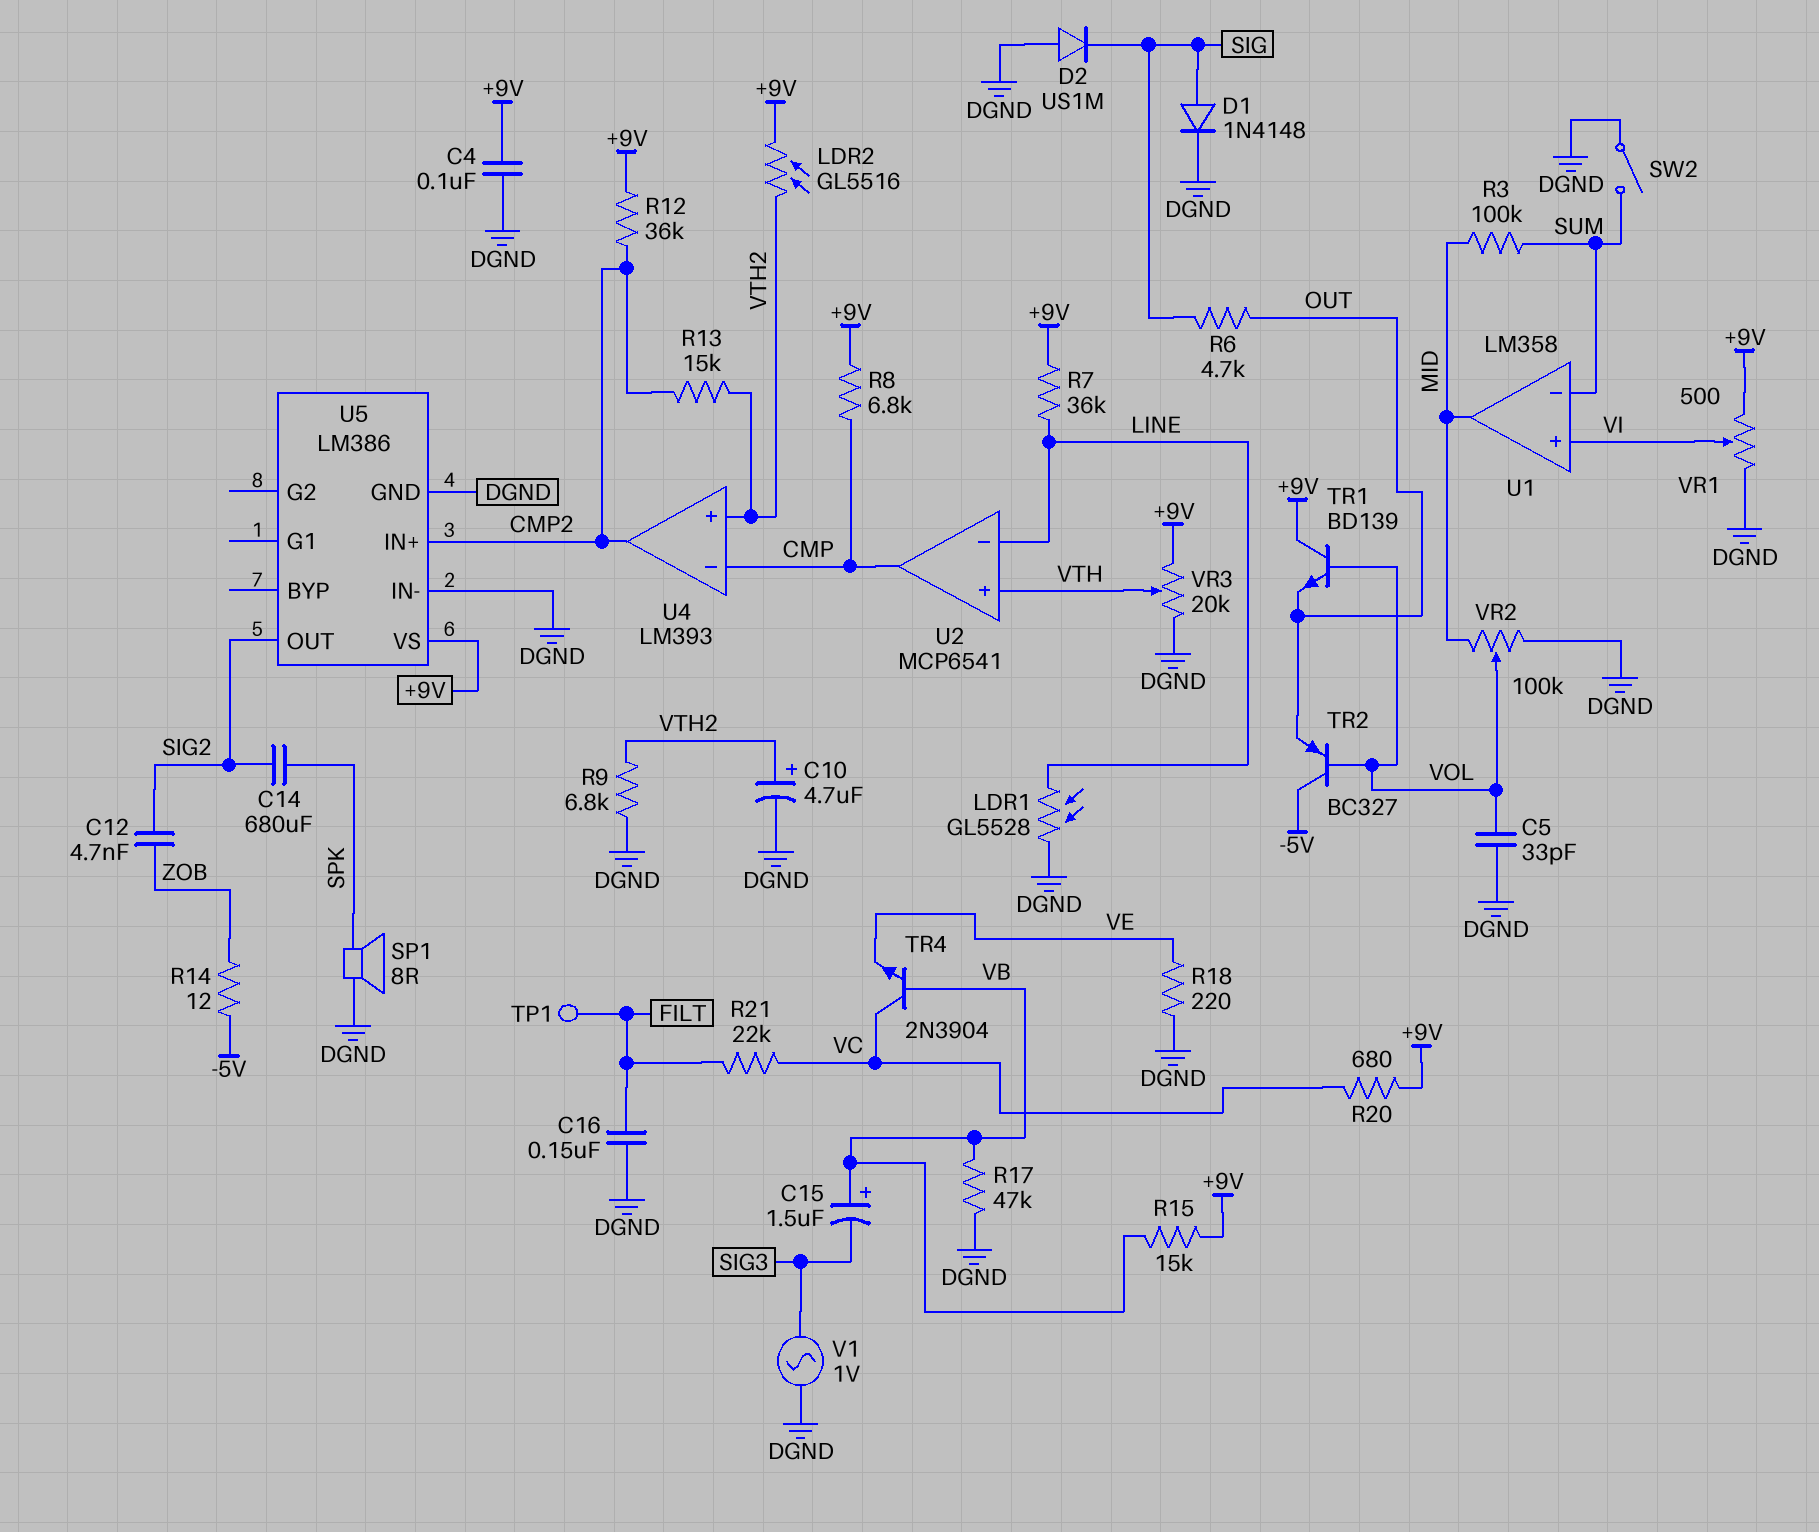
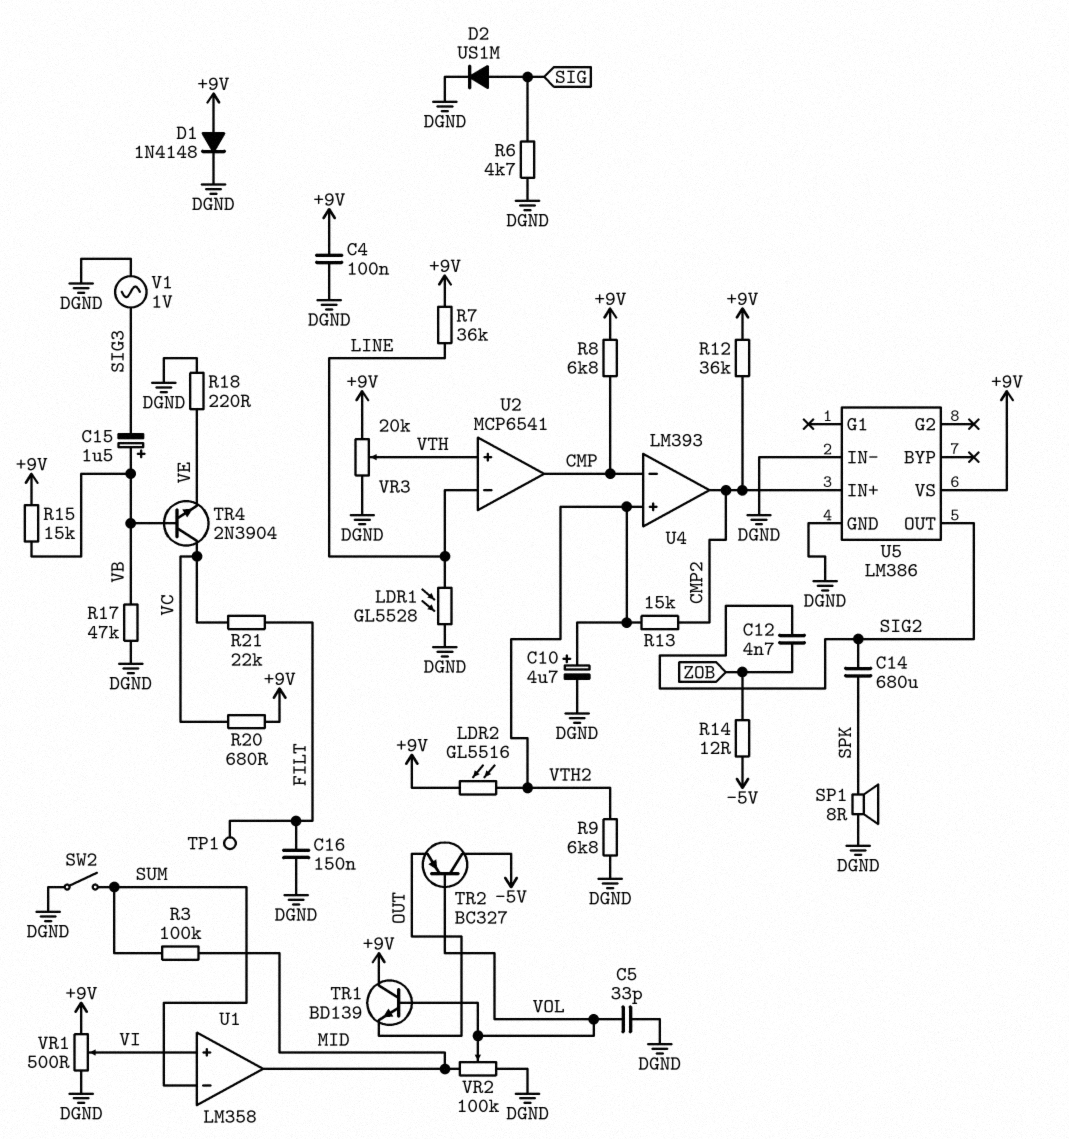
D1: diode 1N4148 (A SIG, K DGND) -> diode 1N4148 (A +9V, K DGND)
D2: diode US1M (A DGND, K SIG) -> diode US1M (A SIG, K DGND)
R6: 4.7k (OUT, SIG) -> 4.7k (DGND, SIG)

